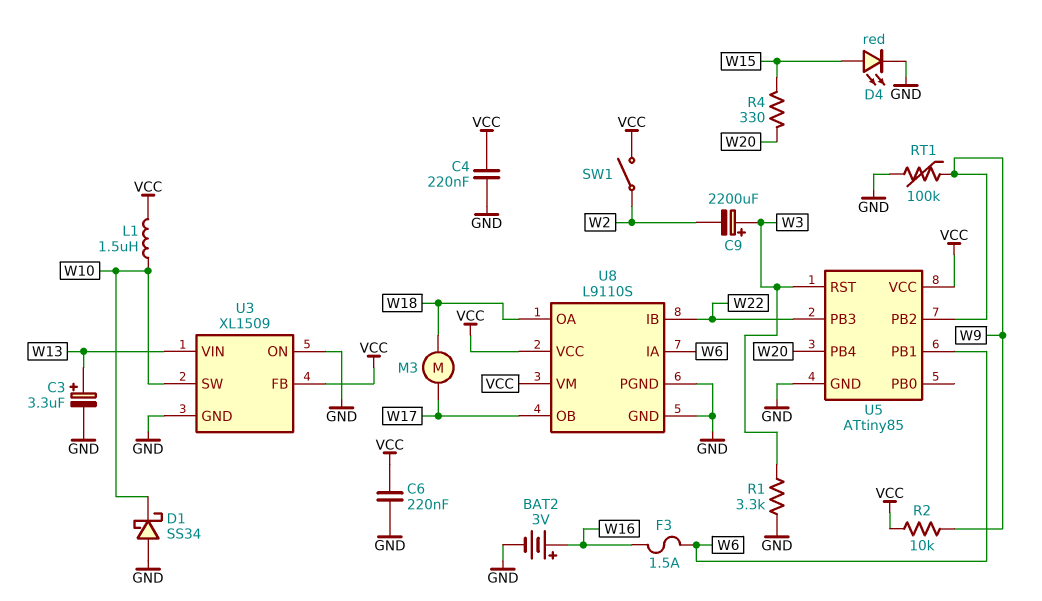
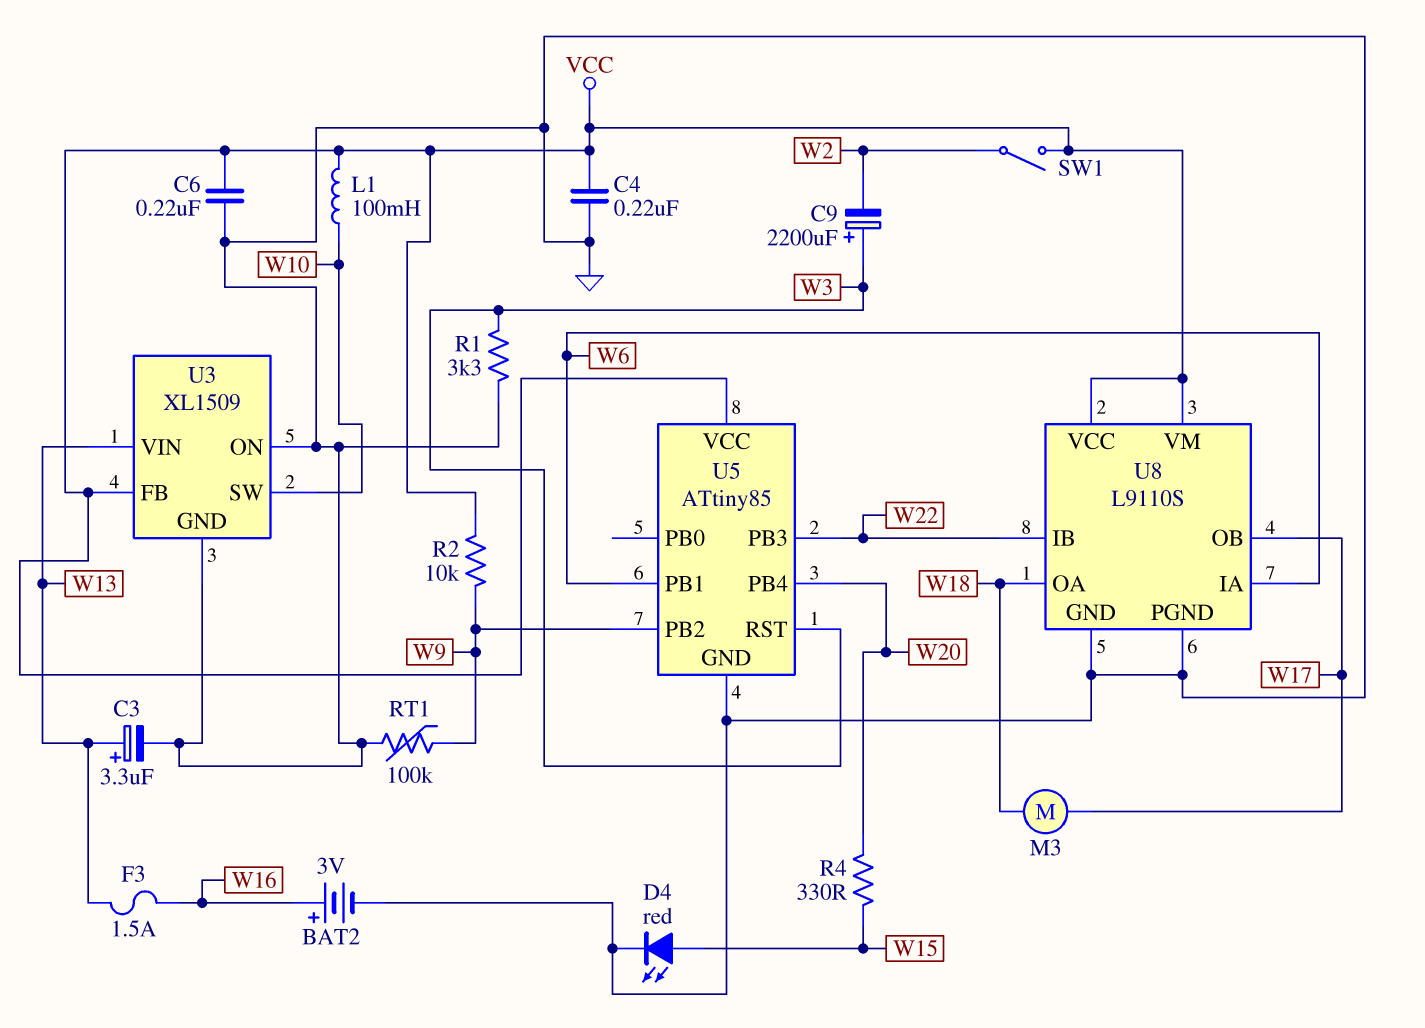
D1: schottky SS34 (A GND, K W10) -> none
F3: 1.5A (W6, W16) -> 1.5A (W13, W16)
L1: 1.5uH (VCC, W10) -> 100mH (VCC, W10)

